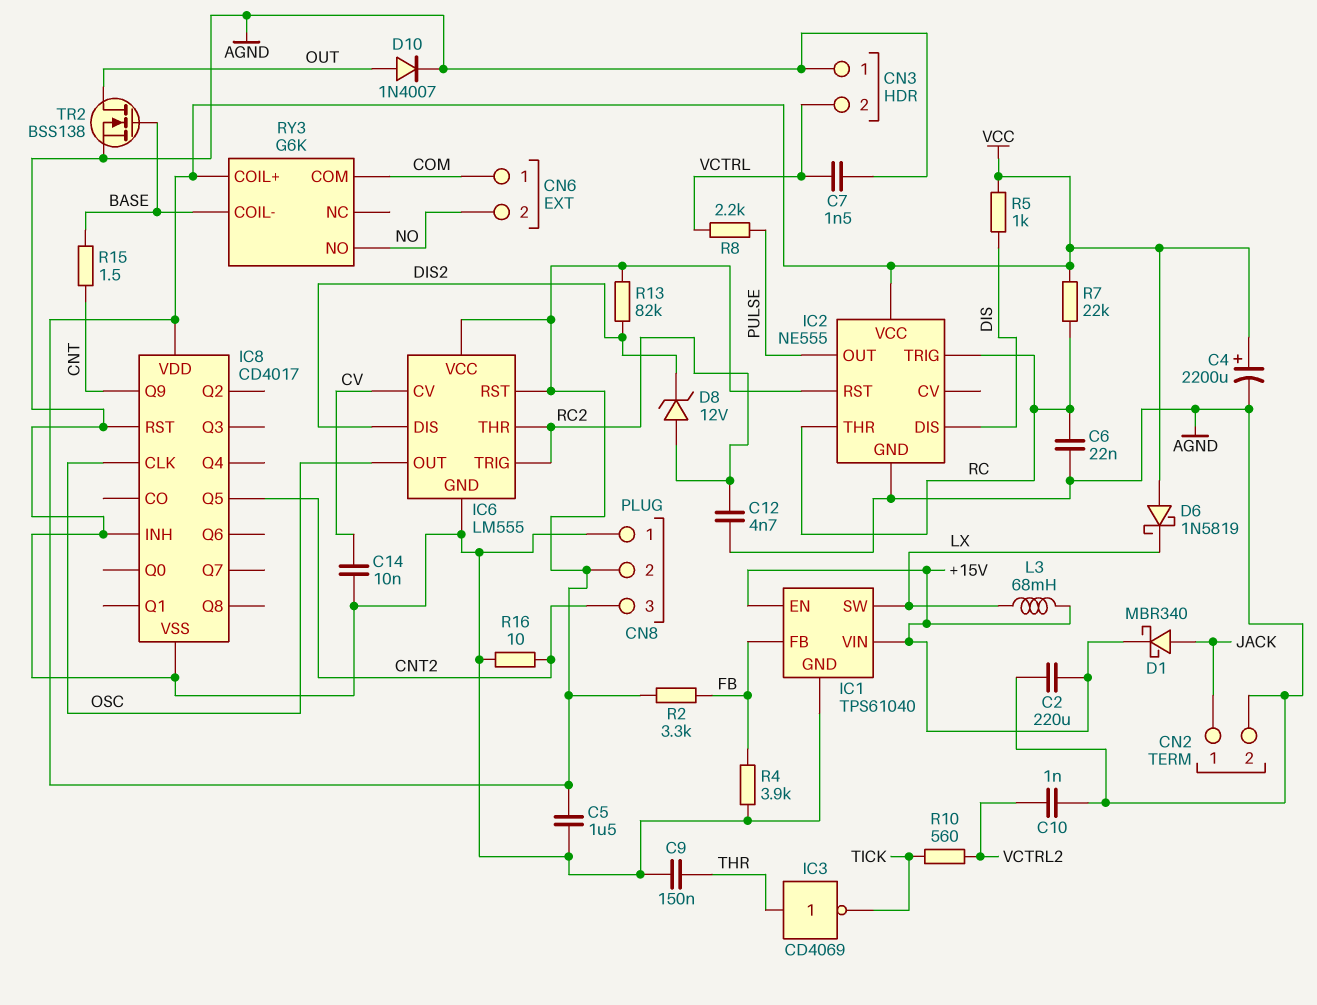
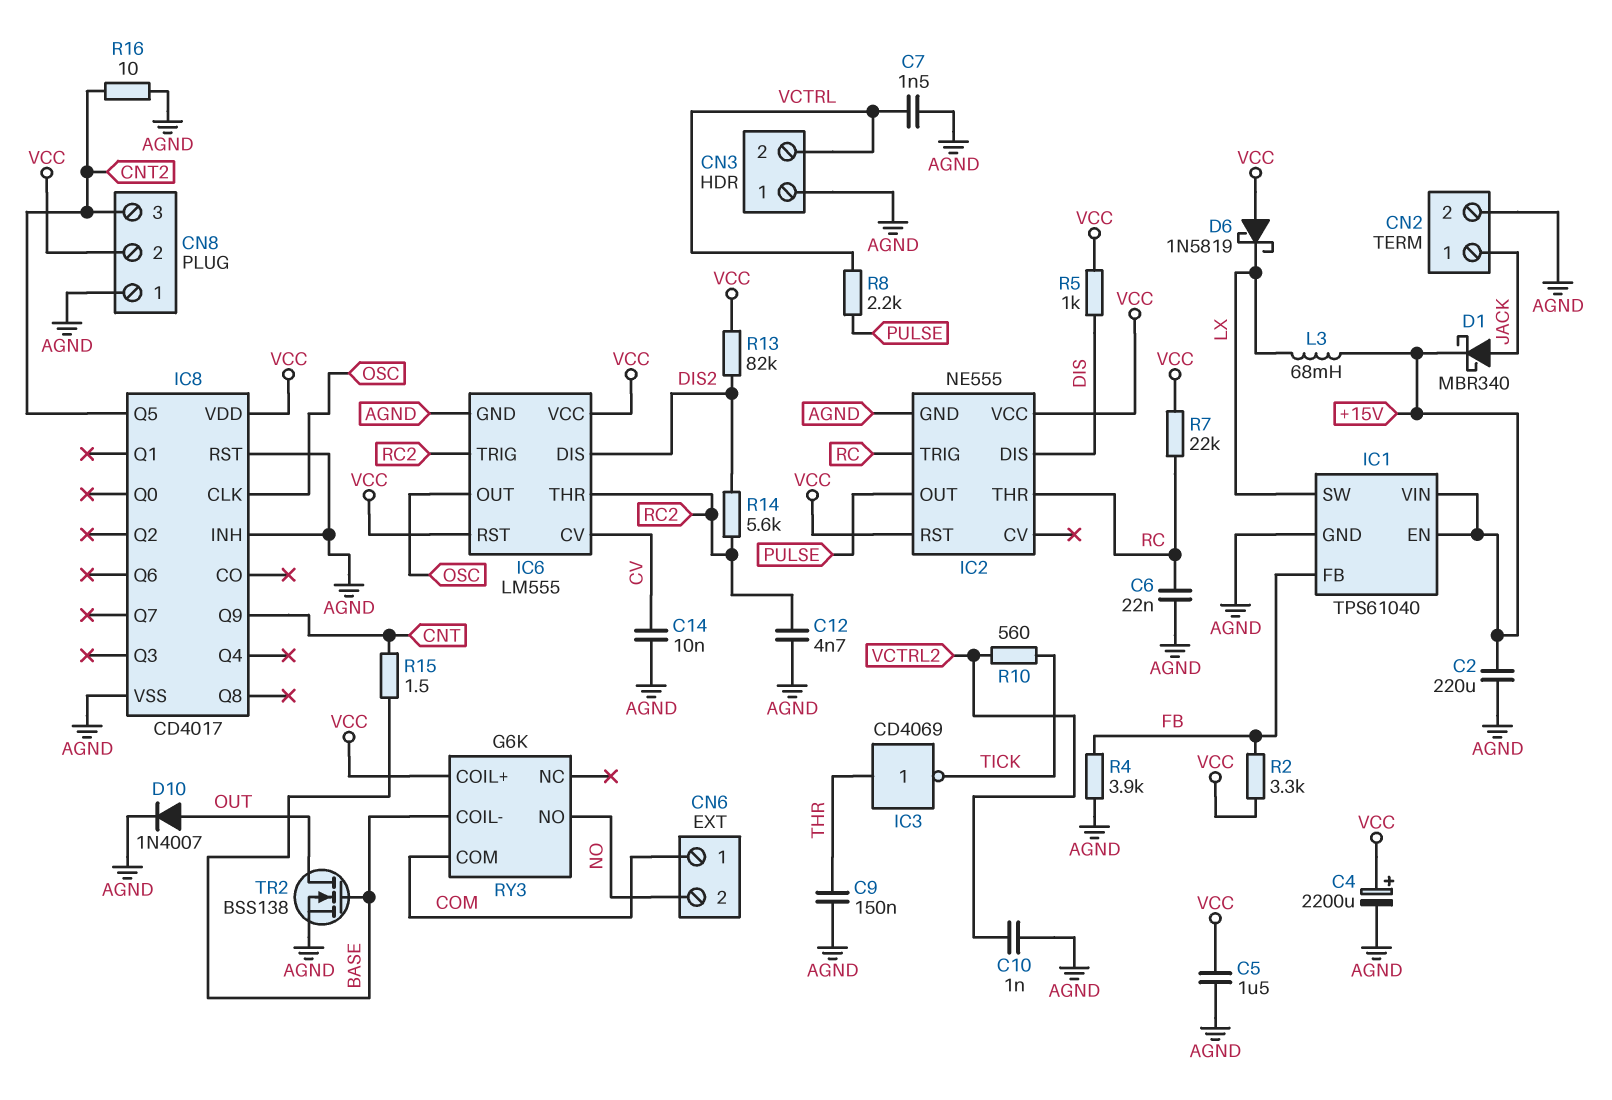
D8: zener 12V (A RC2, K DIS2) -> none
R14: none -> 5.6k (DIS2, RC2)

